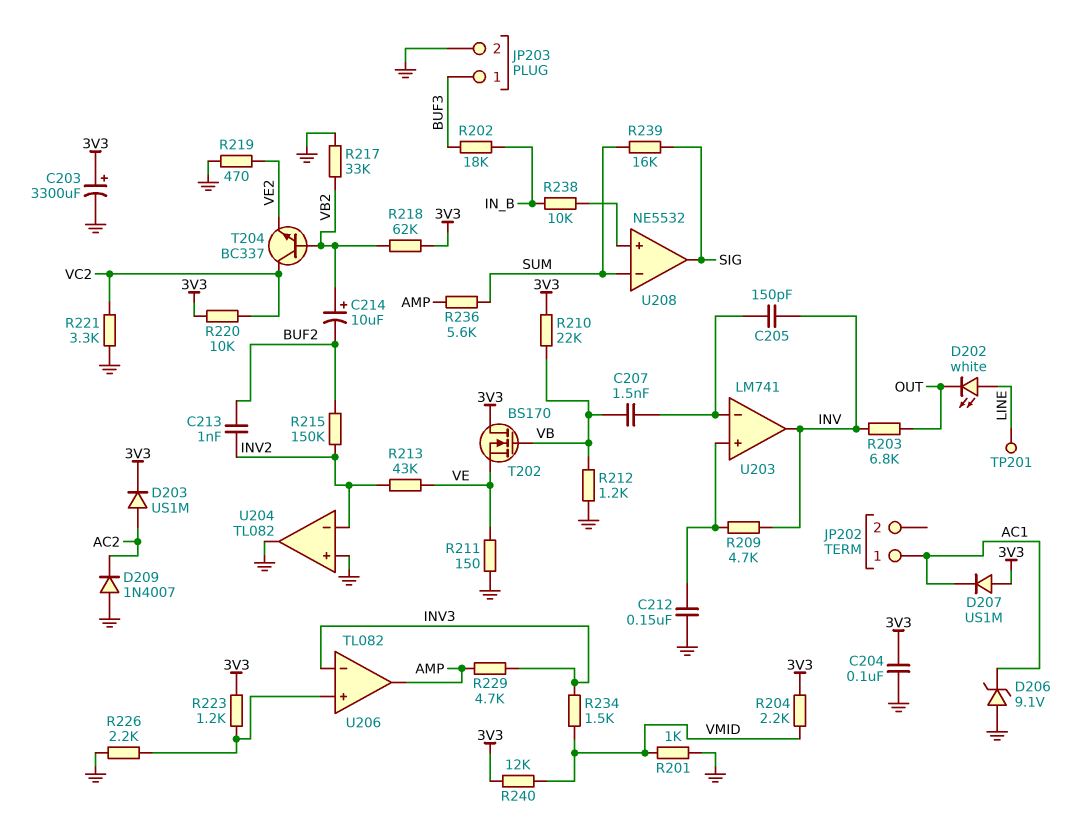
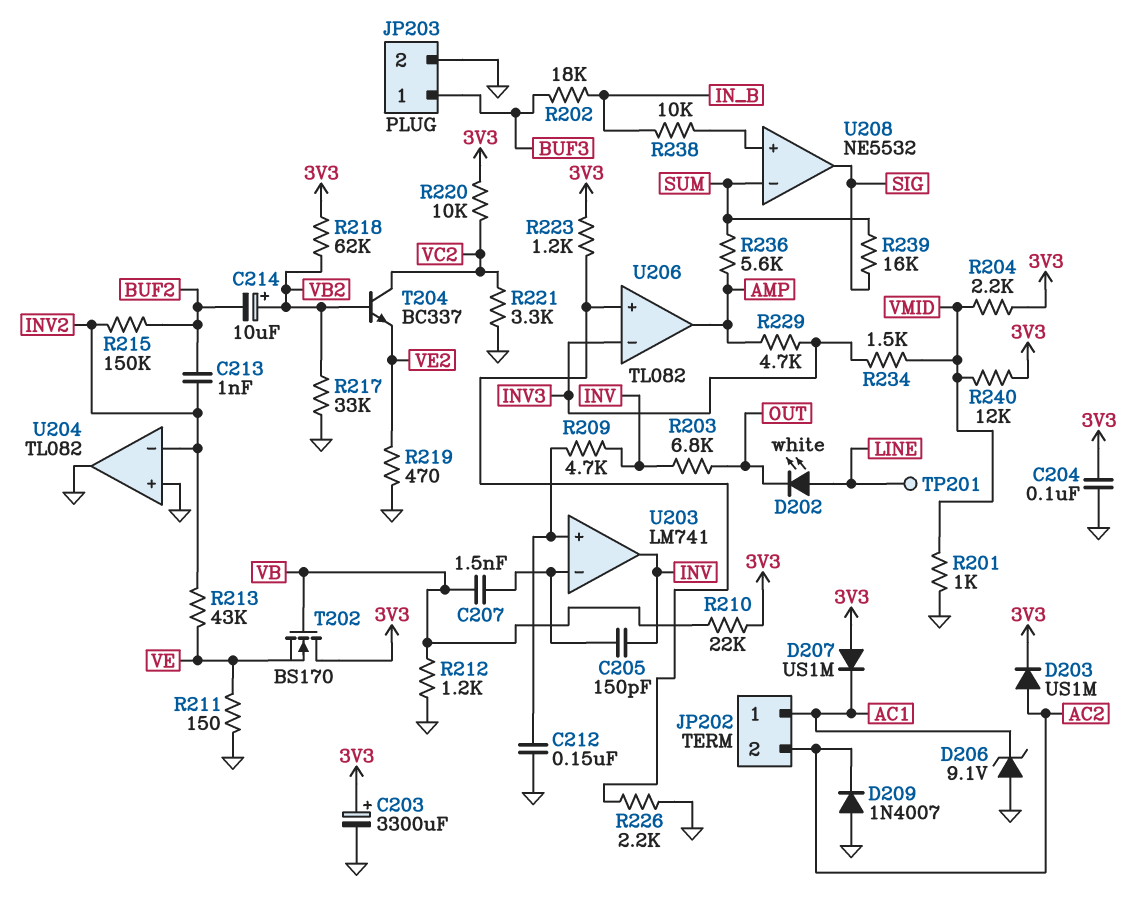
JP202 pin 2: none -> AC2

